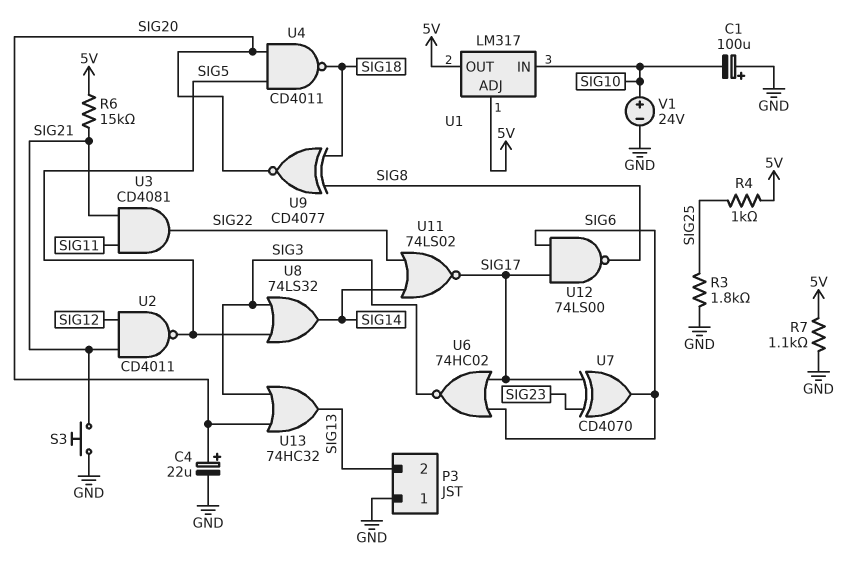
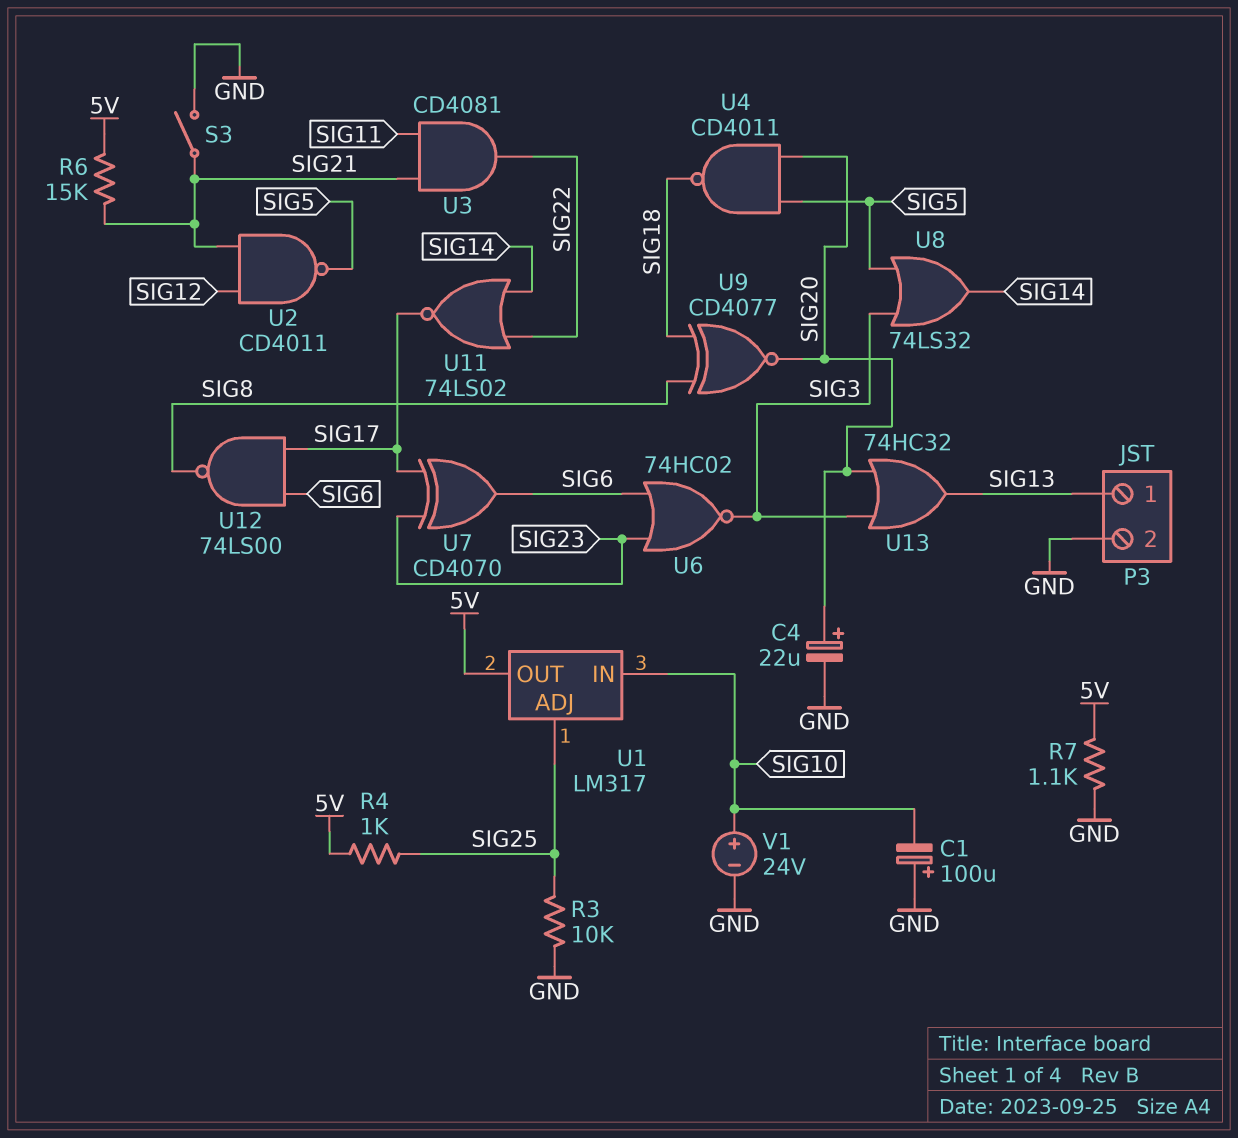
P3 pin 1: GND -> SIG13
P3 pin 2: SIG13 -> GND
R3: 1.8k (GND, SIG25) -> 10k (GND, SIG25)
S3: button (GND, SIG21) -> switch (GND, SIG21)
U1 pin ADJ: 5V -> SIG25
U6: NOR 74HC02 (in SIG6, in SIG17, out SIG3) -> NOR 74HC02 (in SIG6, in SIG23, out SIG3)

